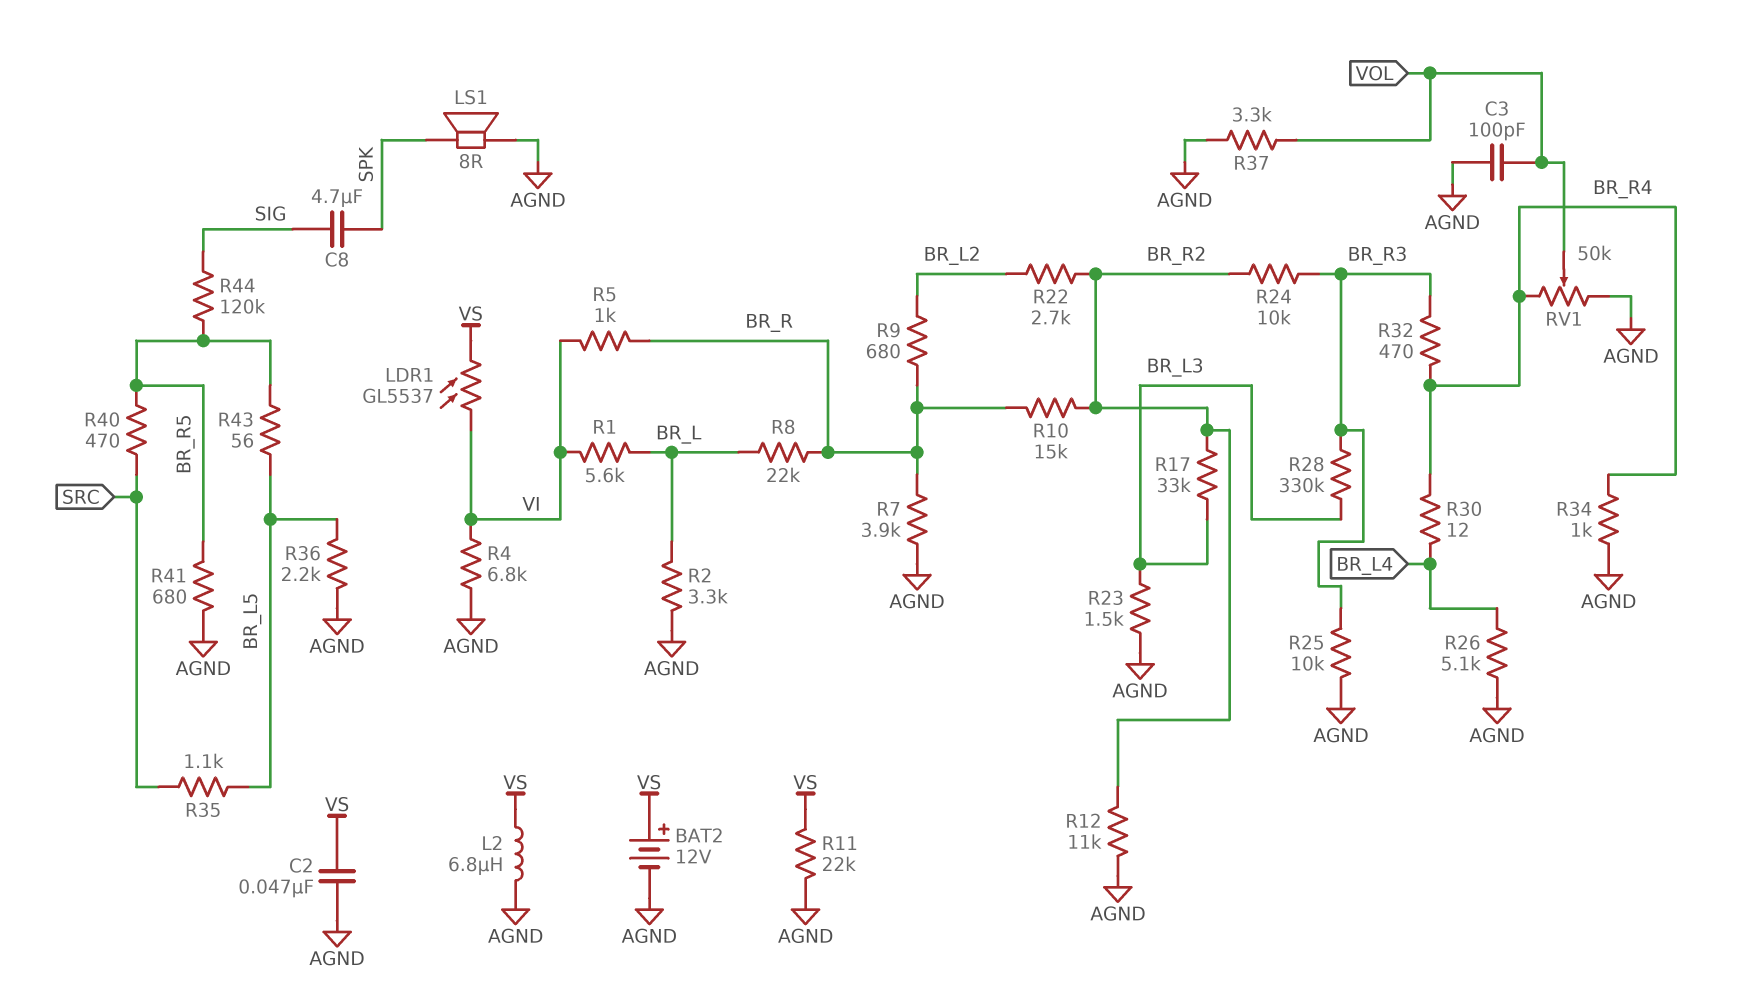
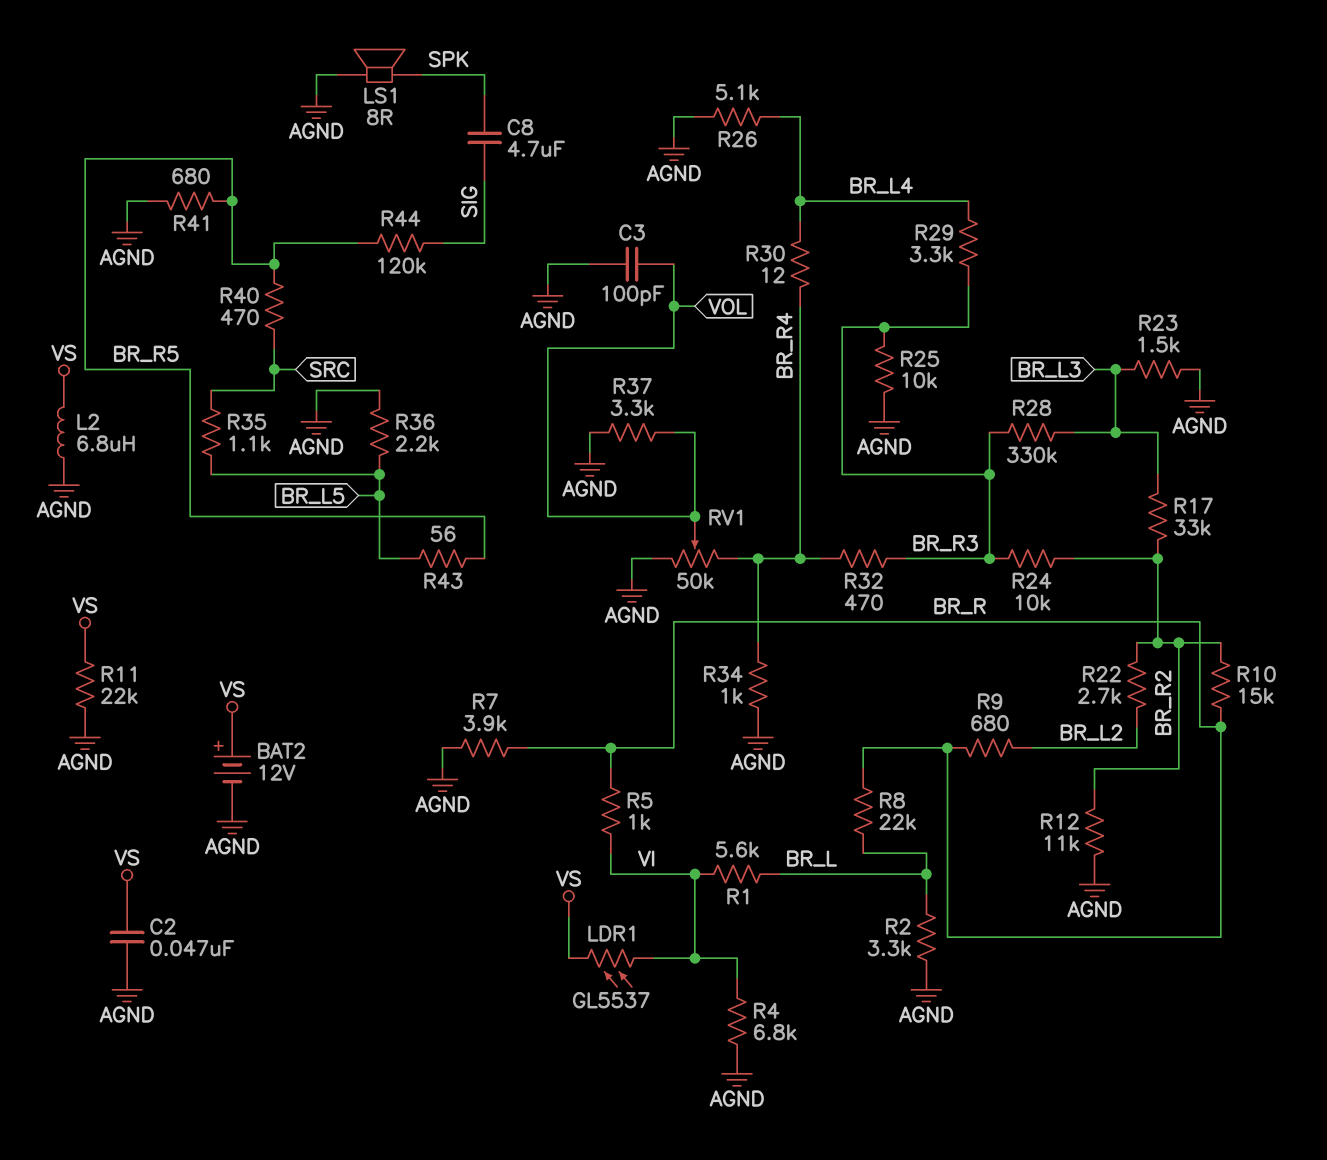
R29: none -> 3.3k (BR_L4, BR_R3)

